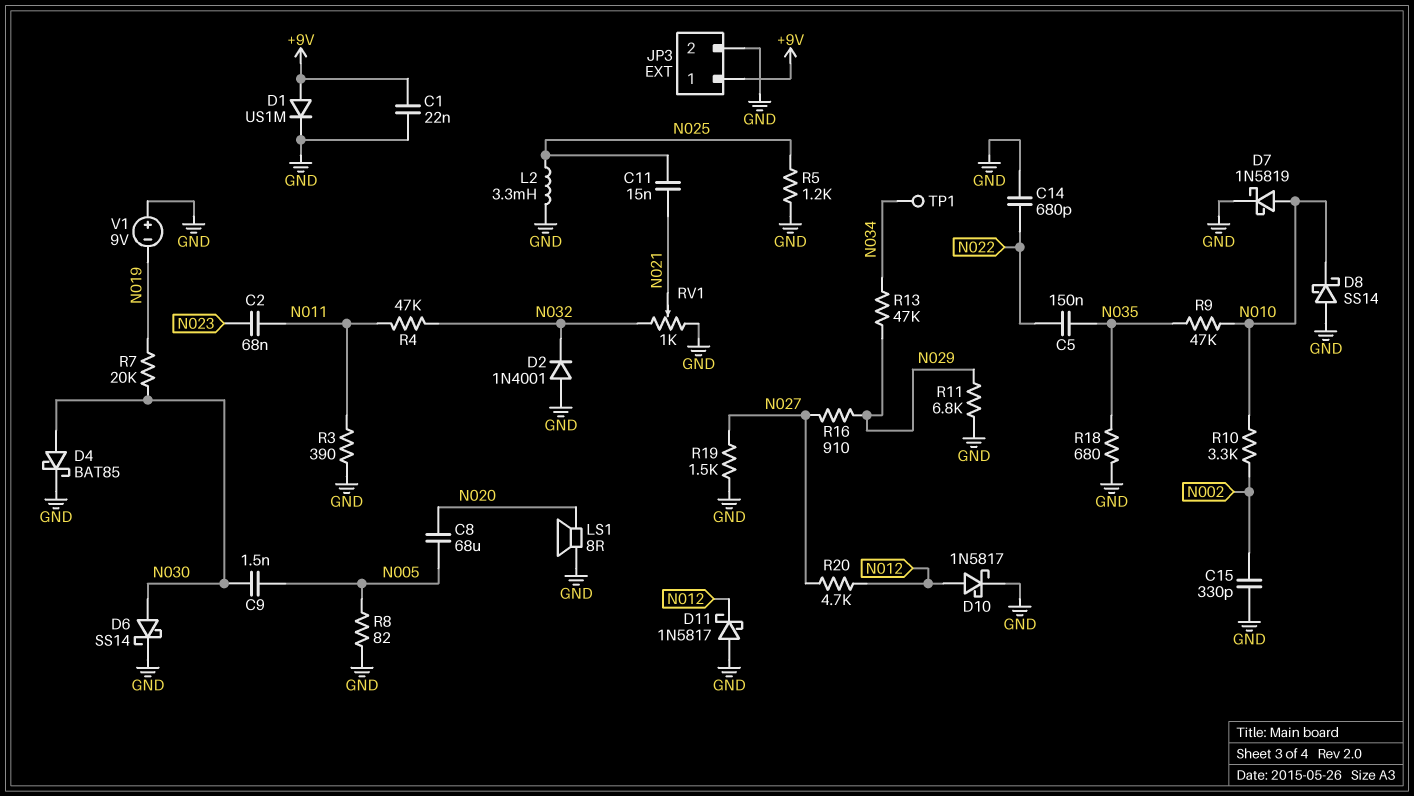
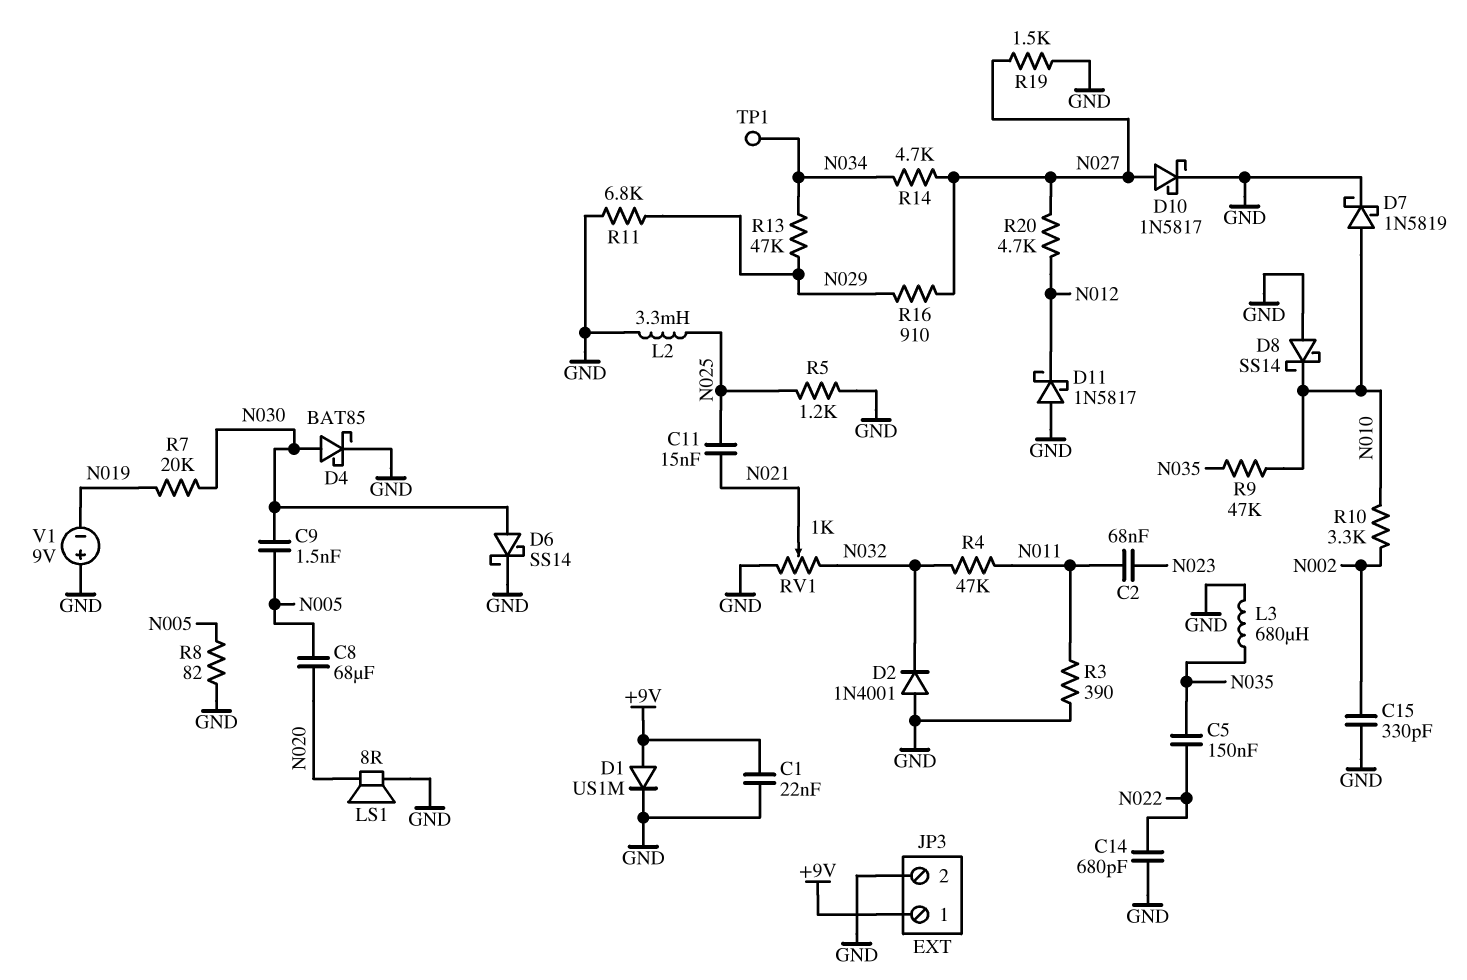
D10: schottky 1N5817 (A N012, K GND) -> schottky 1N5817 (A N027, K GND)
L3: none -> 680uH (GND, N035)
R14: none -> 4.7k (N027, N034)
R18: 680 (GND, N035) -> none

